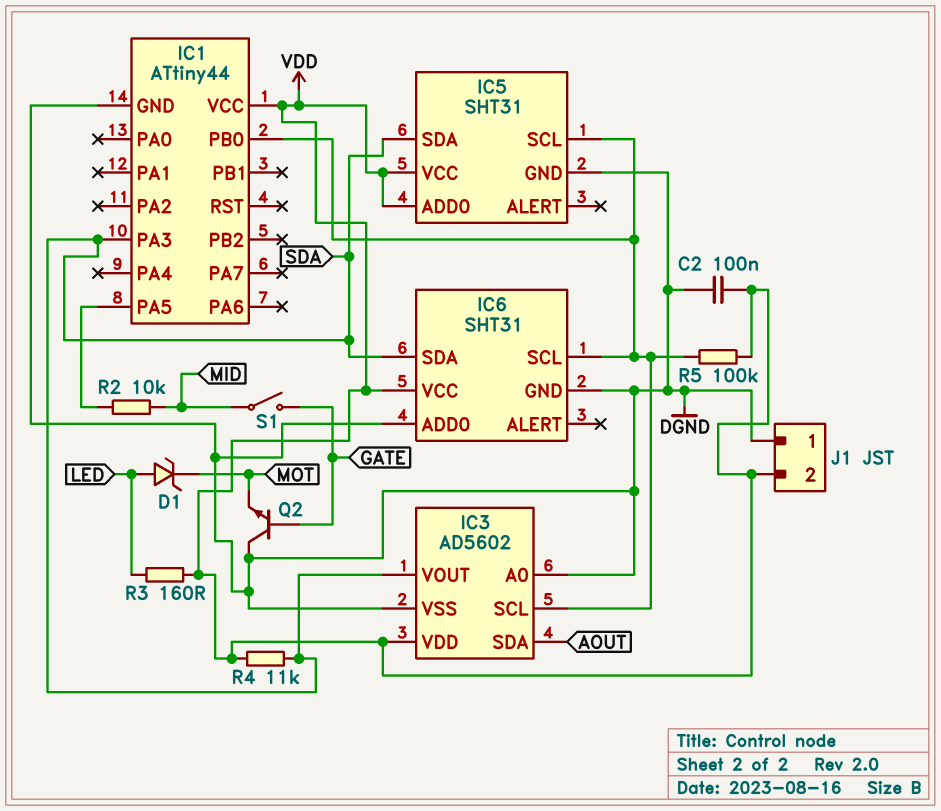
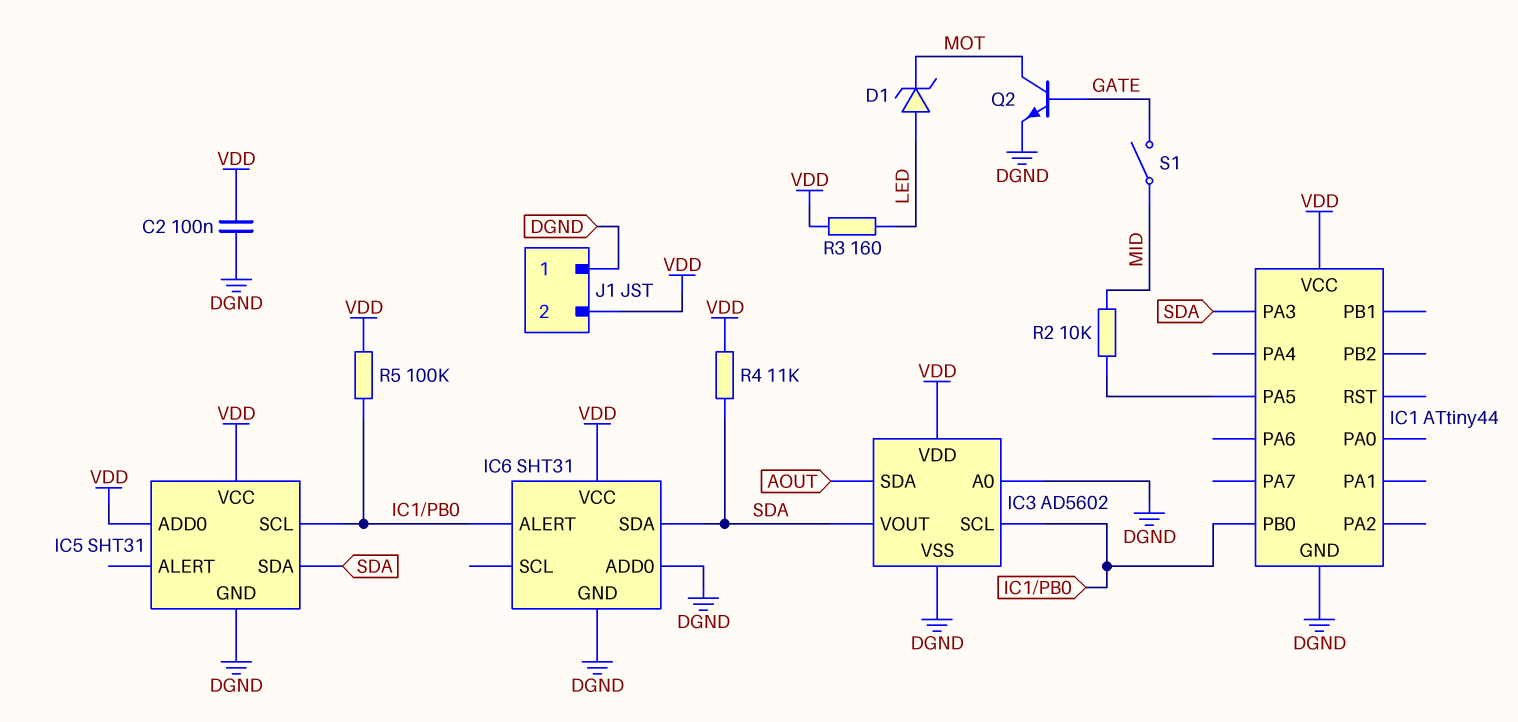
IC6 pin ALERT: none -> IC1/PB0
IC6 pin SCL: IC1/PB0 -> none
Q2: NPN (B GATE, C DGND, E MOT) -> NPN (B GATE, C MOT, E DGND)

